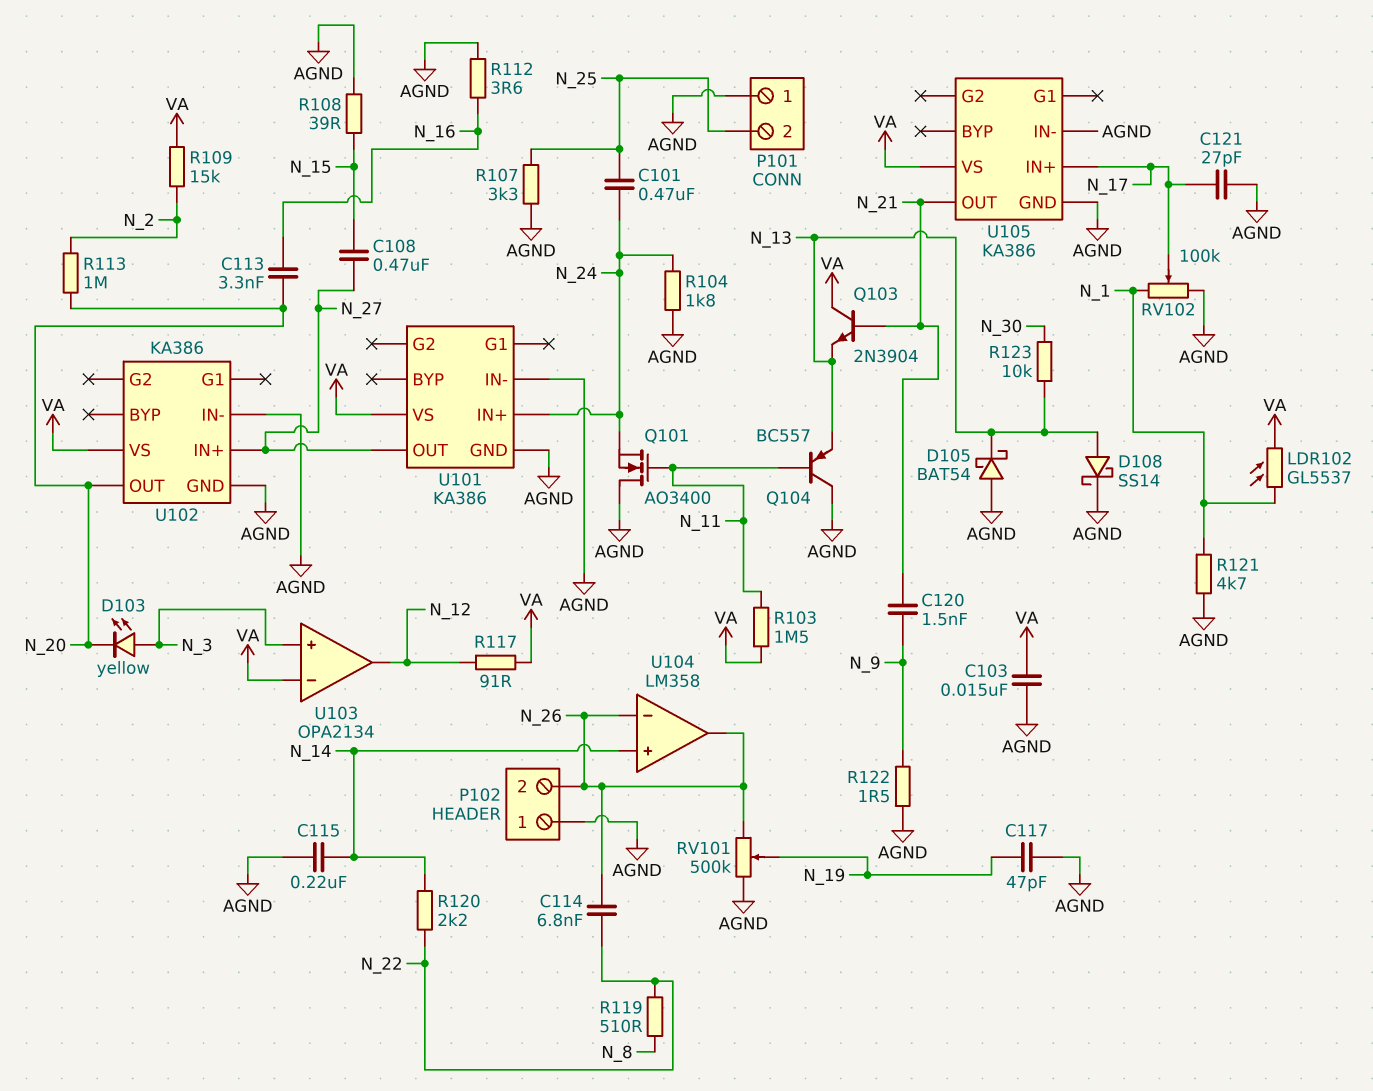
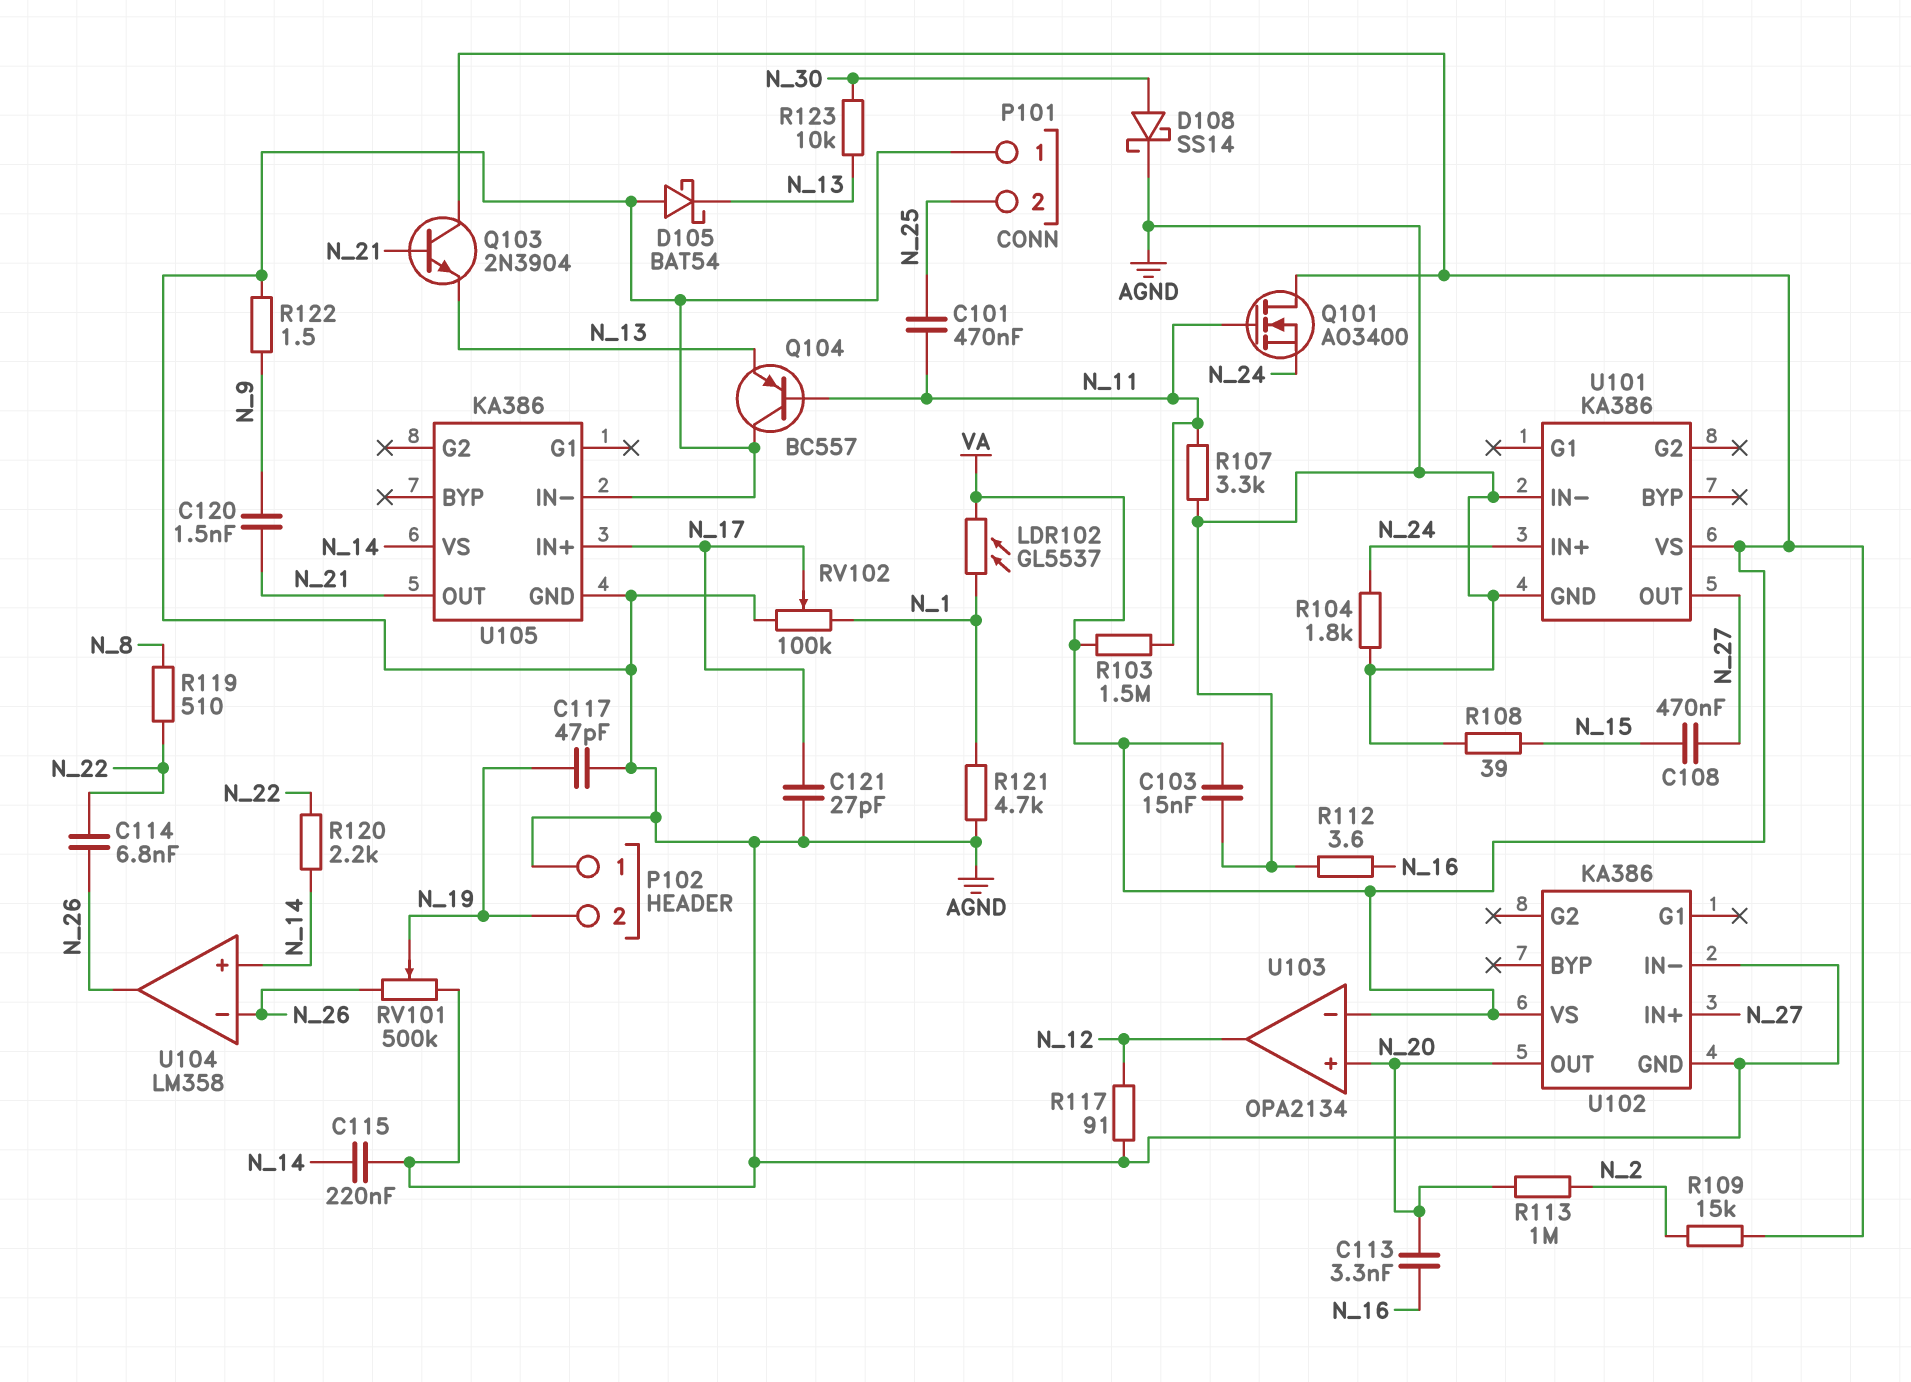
C101: 470nF (N_24, N_25) -> 470nF (N_11, N_25)
D103: LED yellow (A N_3, K N_20) -> none
D108: schottky SS14 (A N_13, K AGND) -> schottky SS14 (A N_30, K AGND)
P102 pin 2: N_26 -> N_19
Q101: NMOS AO3400 (G N_11, D AGND, S N_24) -> NMOS AO3400 (G N_11, D VA, S N_24)
R107: 3.3k (AGND, N_25) -> 3.3k (AGND, N_11)
R117: 91 (N_12, VA) -> 91 (AGND, N_12)
U103 pin in+: N_3 -> N_20
U105 pin VS: VA -> N_14

